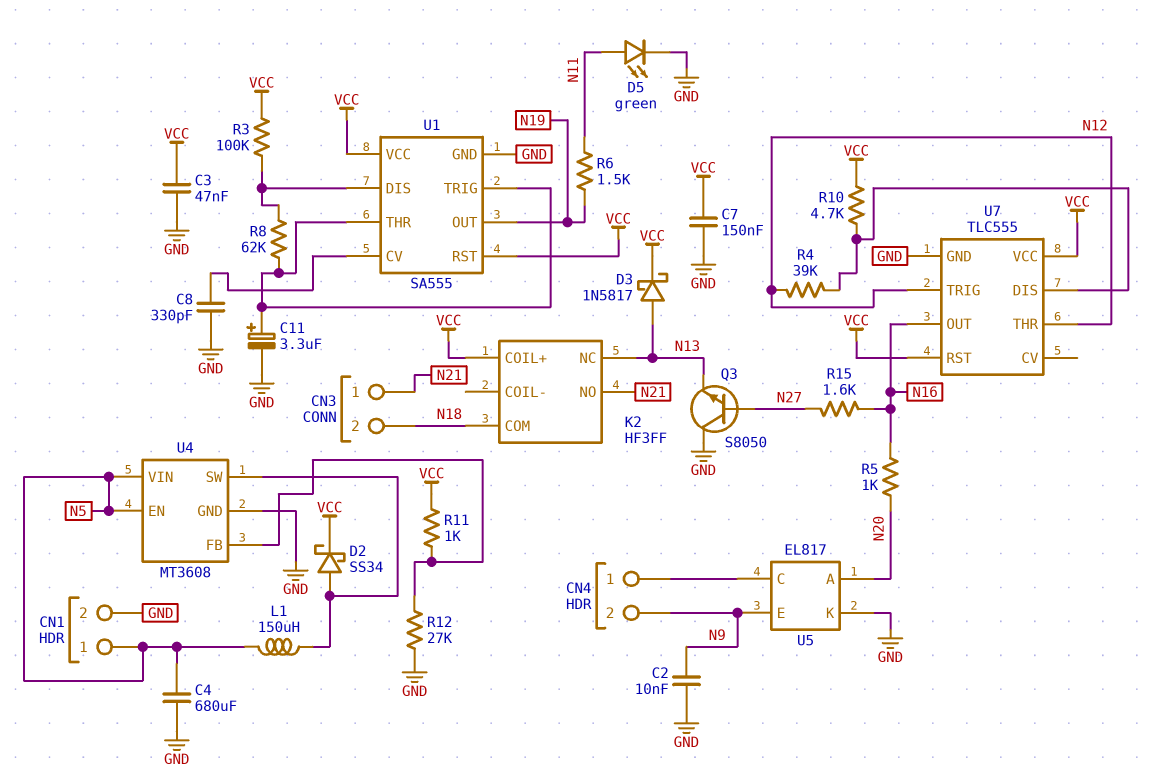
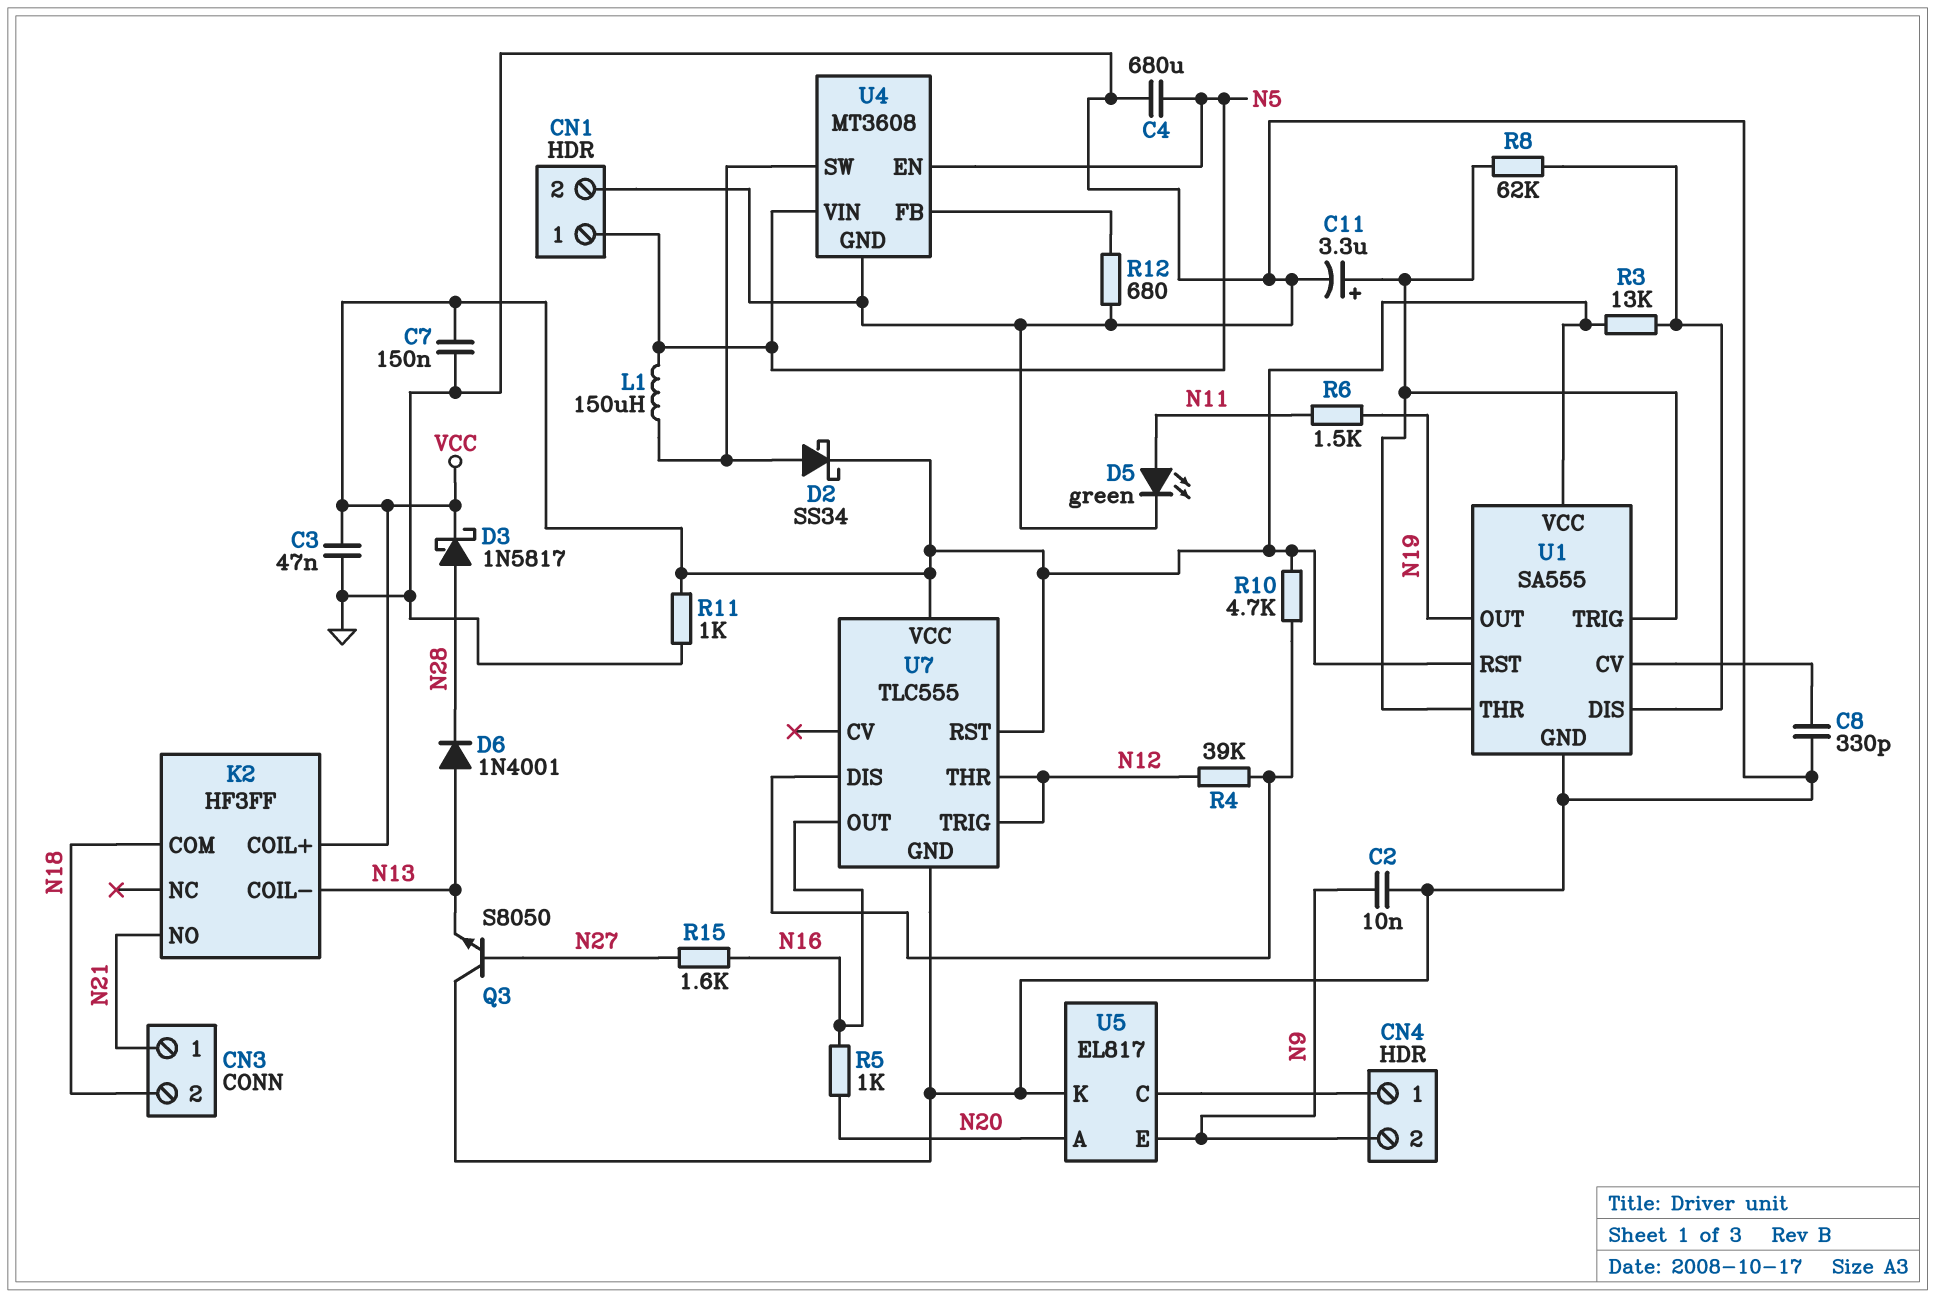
D3: schottky 1N5817 (A N13, K VCC) -> schottky 1N5817 (A N28, K VCC)
D6: none -> diode 1N4001 (A N13, K N28)
K2 pin COIL-: none -> N13
K2 pin NC: N13 -> none
R3: 100k (U1/DIS, VCC) -> 13k (U1/DIS, VCC)
R11: 1k (U4/FB, VCC) -> 1k (GND, VCC)
R12: 27k (GND, U4/FB) -> 680 (GND, U4/FB)

